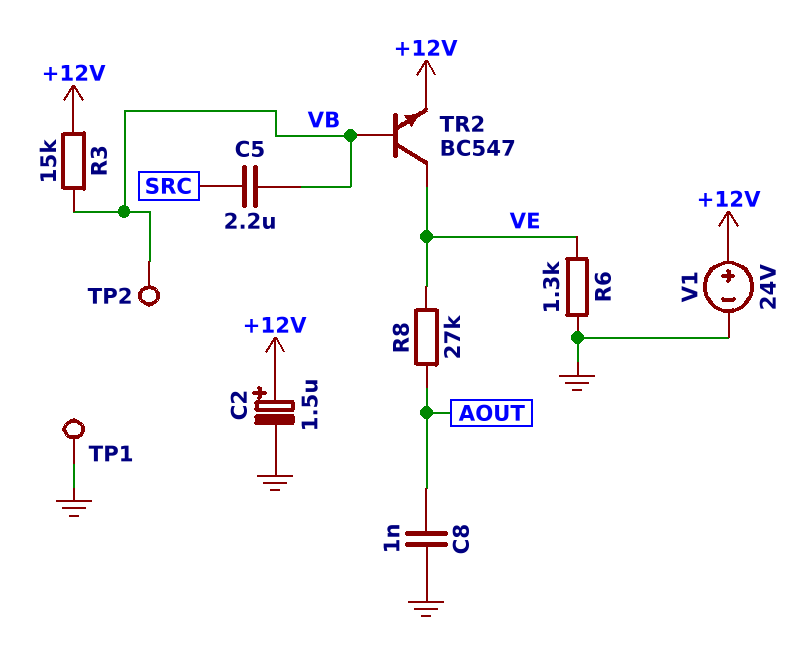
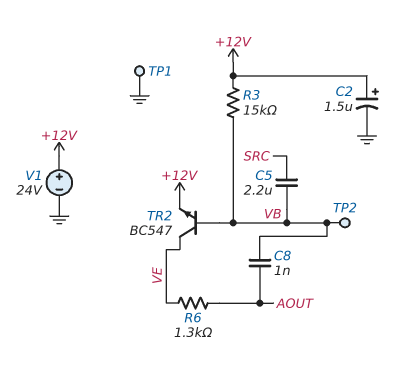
C8: 1nF (AOUT, GND) -> 1nF (AOUT, VB)
R6: 1.3k (GND, VE) -> 1.3k (AOUT, VE)
R8: 27k (AOUT, VE) -> none

